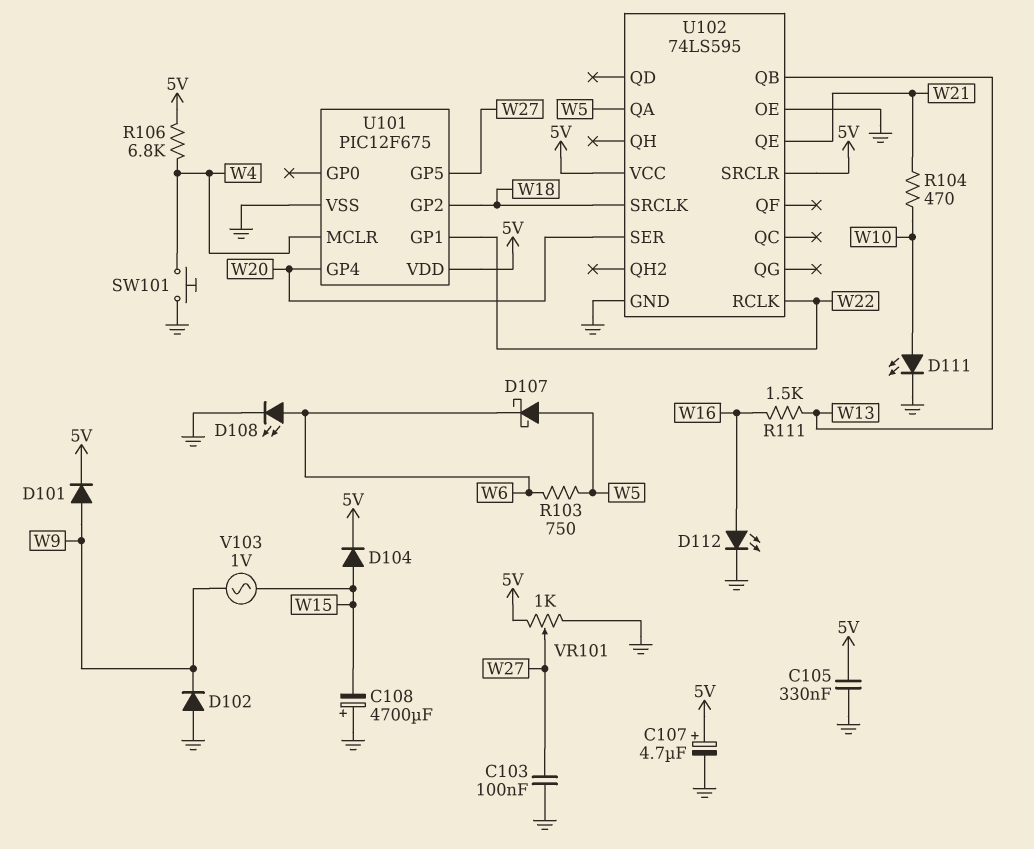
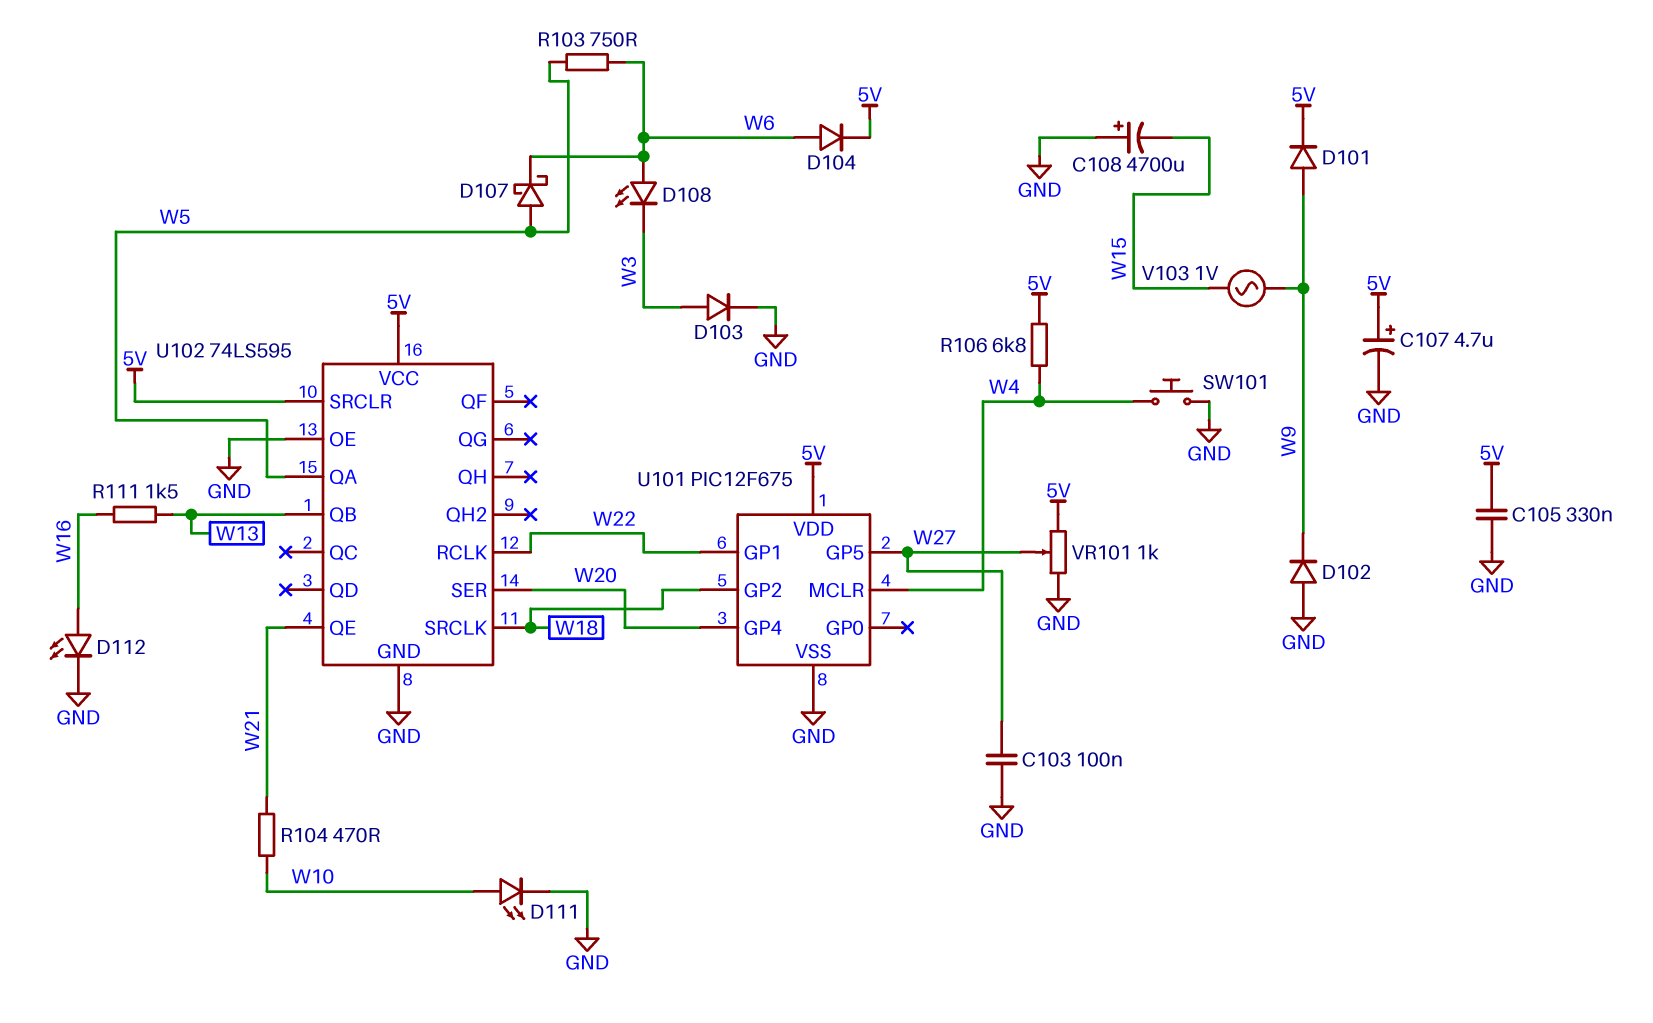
D103: none -> diode (A W3, K GND)
D104: diode (A W15, K 5V) -> diode (A W6, K 5V)
D108: LED (A W6, K GND) -> LED (A W6, K W3)

